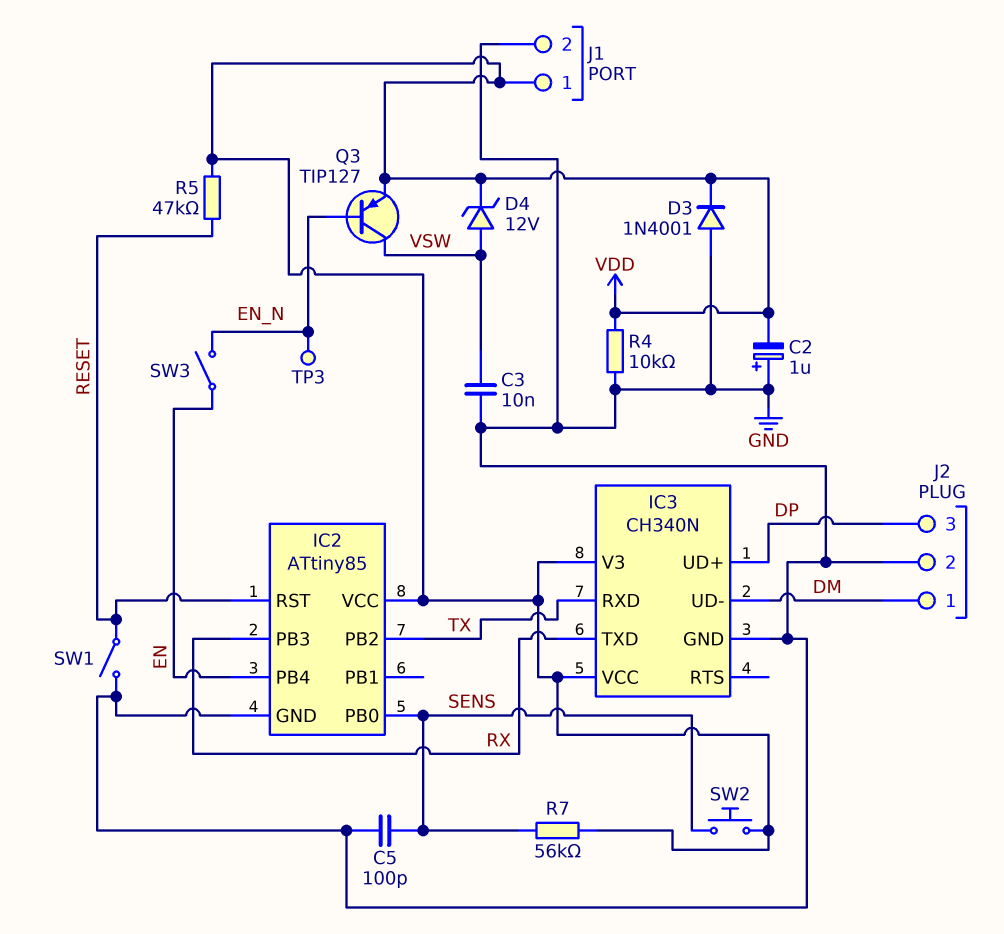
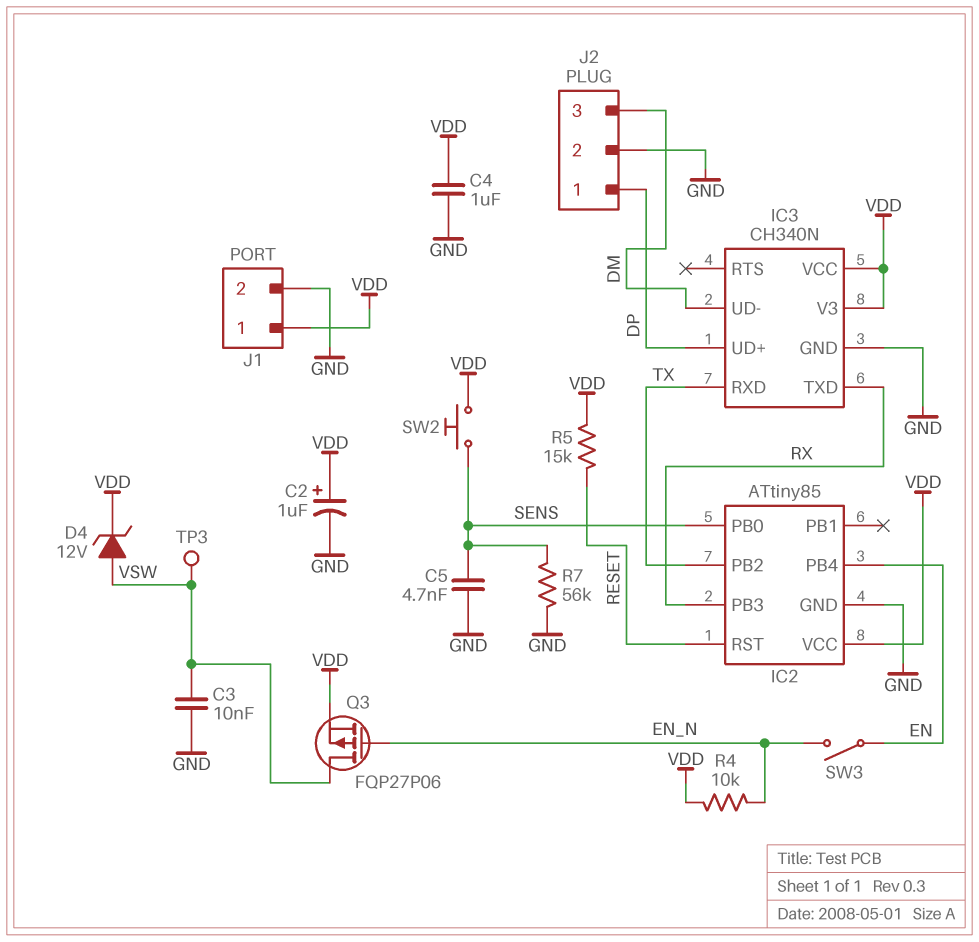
C2: 1uF (plus GND, minus VDD) -> 1uF (plus VDD, minus GND)
C4: none -> 1uF (GND, VDD)
C5: 100pF (GND, SENS) -> 4.7nF (GND, SENS)
D3: diode 1N4001 (A GND, K VDD) -> none
J2 pin 1: DM -> DP
J2 pin 3: DP -> DM
Q3: PNP TIP127 (B EN_N, C VSW, E VDD) -> PMOS FQP27P06 (G EN_N, D VSW, S VDD)
R4: 10k (GND, VDD) -> 10k (EN_N, VDD)
R5: 47k (RESET, VDD) -> 15k (RESET, VDD)
R7: 56k (SENS, VDD) -> 56k (GND, SENS)
SW1: switch (GND, RESET) -> none
TP3: test point (EN_N) -> test point (VSW)

